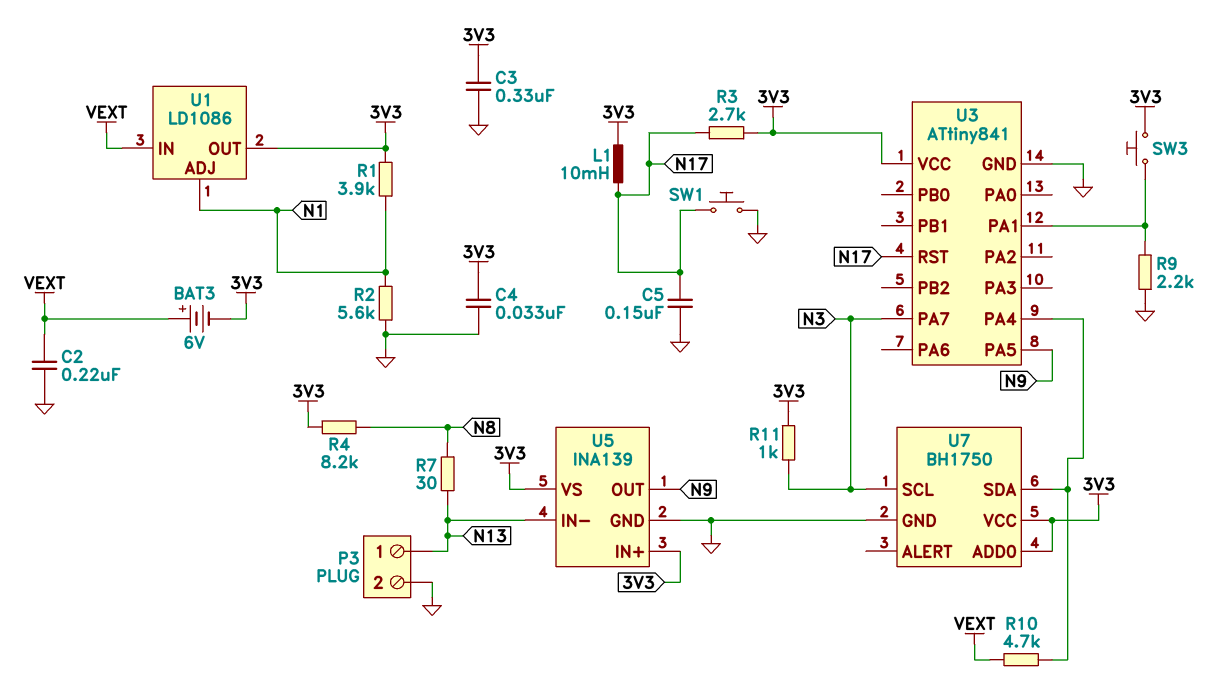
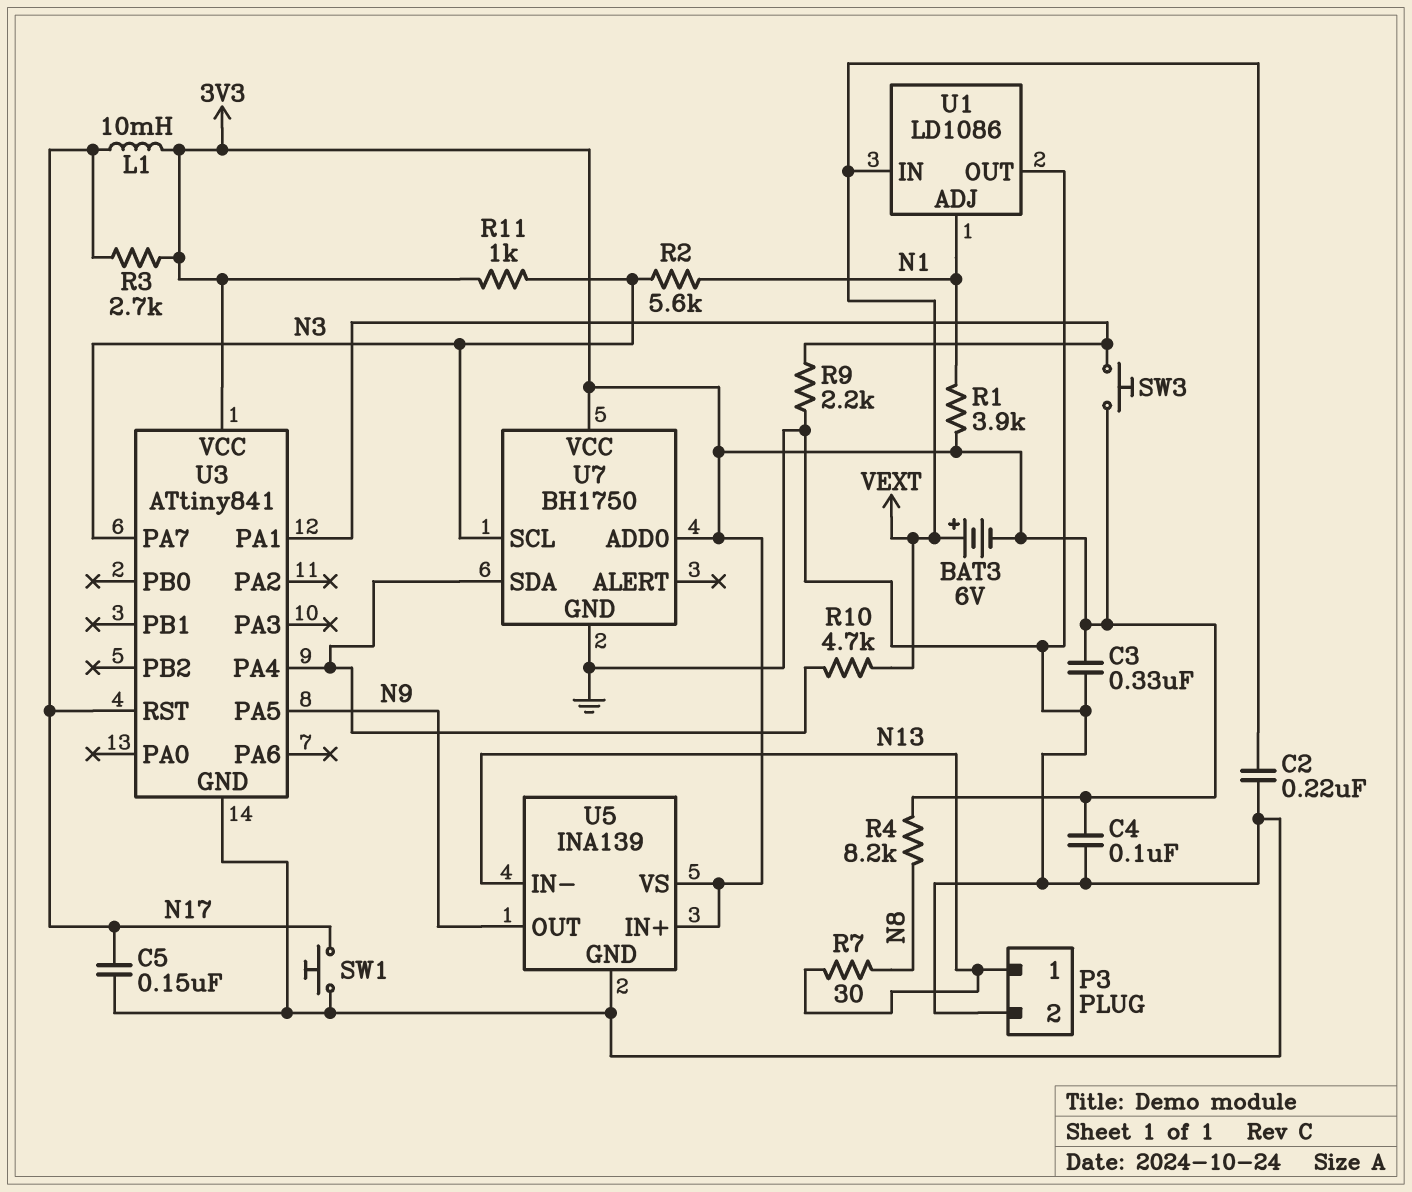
C4: 33nF (3V3, GND) -> 100nF (3V3, GND)
R2: 5.6k (GND, N1) -> 5.6k (N1, N3)
U1 pin OUT: 3V3 -> GND

